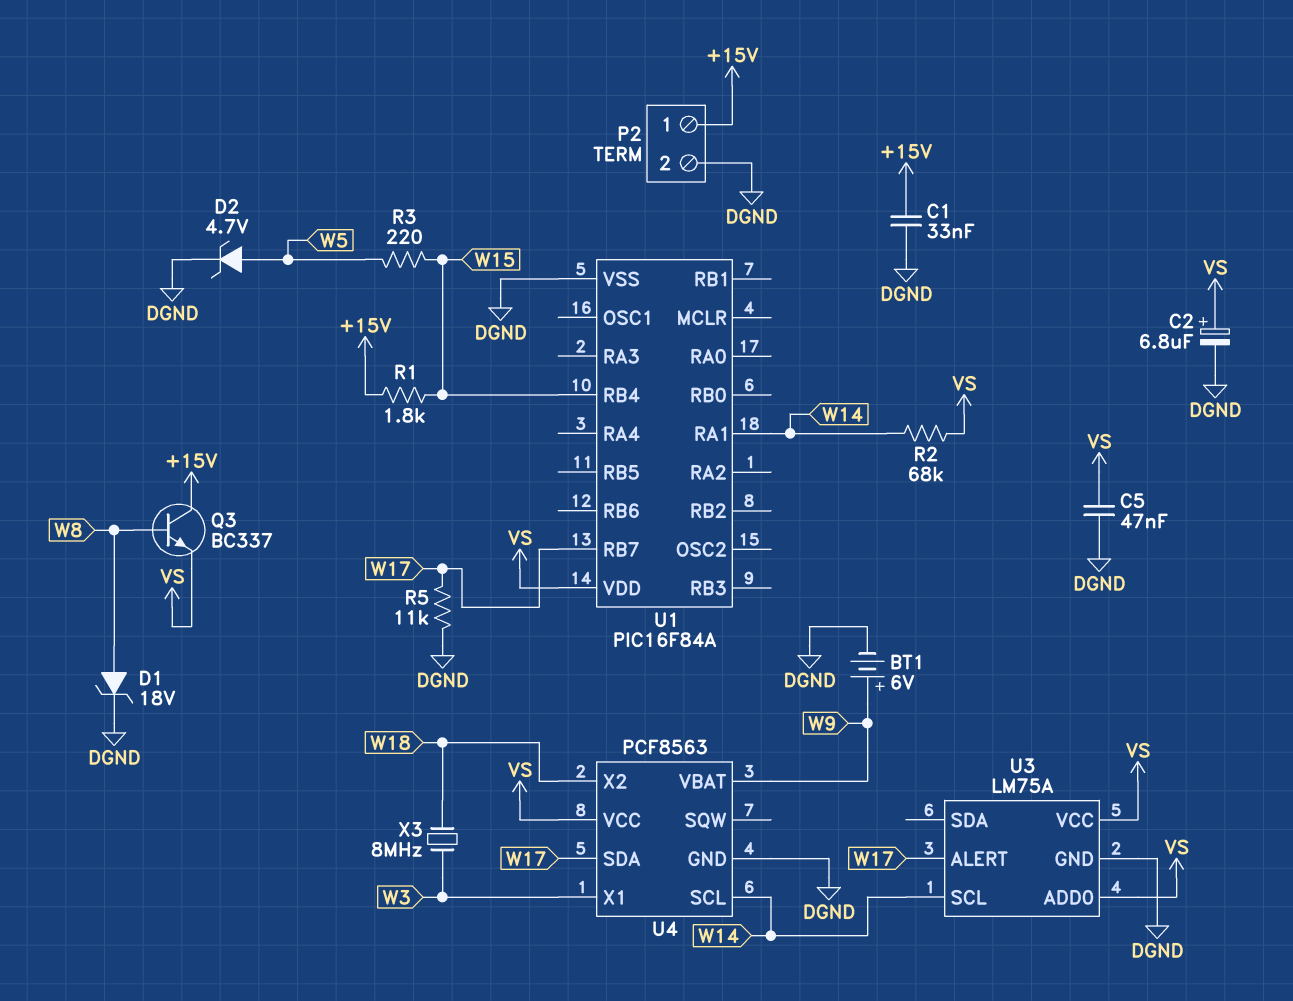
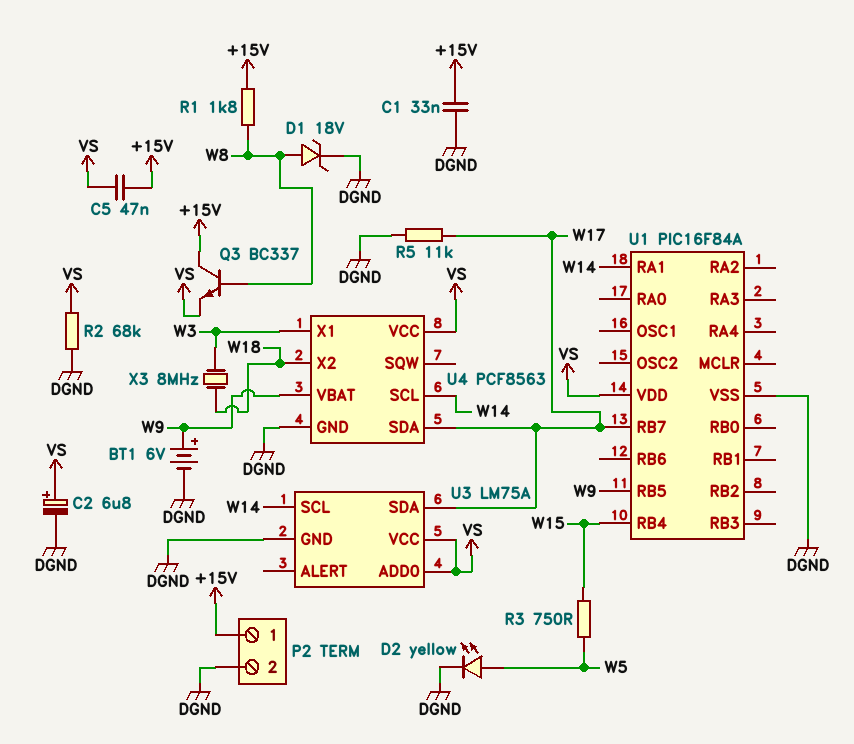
C5: 47nF (DGND, VS) -> 47nF (+15V, VS)
D2: zener 4.7V (A W5, K DGND) -> LED yellow (A W5, K DGND)
R1: 1.8k (+15V, W15) -> 1.8k (+15V, W8)
R2: 68k (VS, W14) -> 68k (DGND, VS)
R3: 220 (W5, W15) -> 750 (W5, W15)
U1 pin RB5: none -> W9
U3 pin ALERT: W17 -> none
U3 pin SDA: none -> W17

